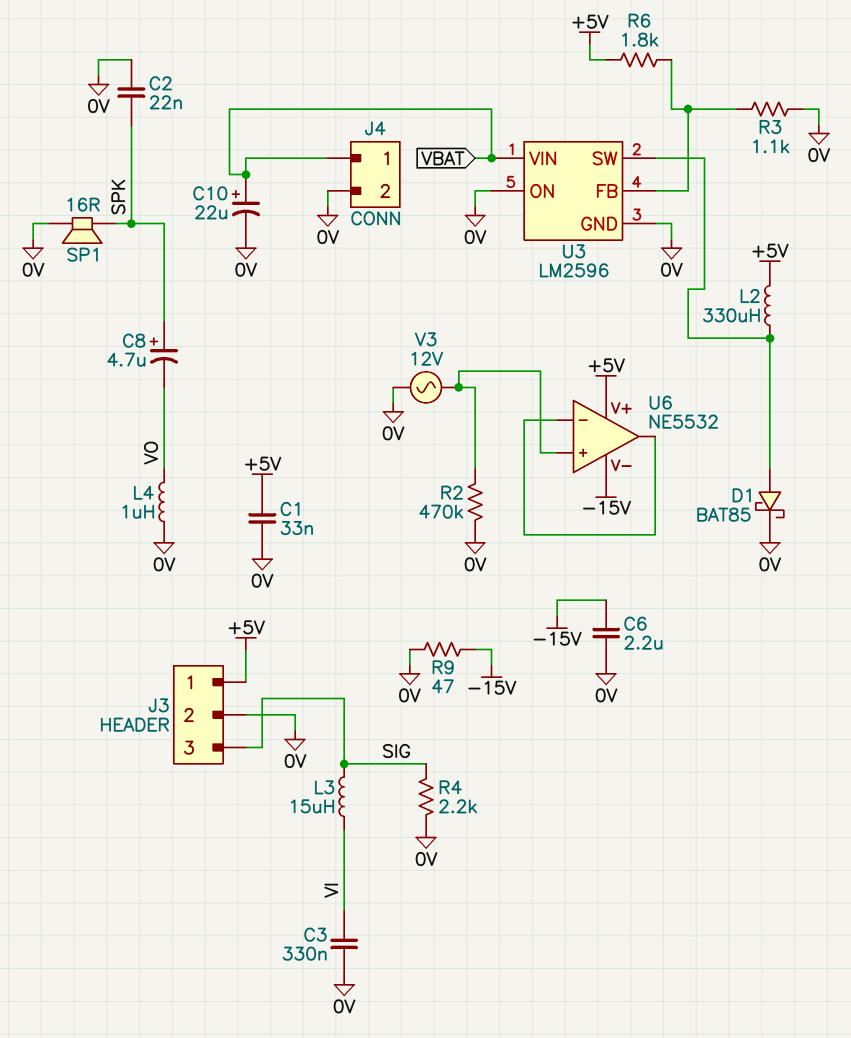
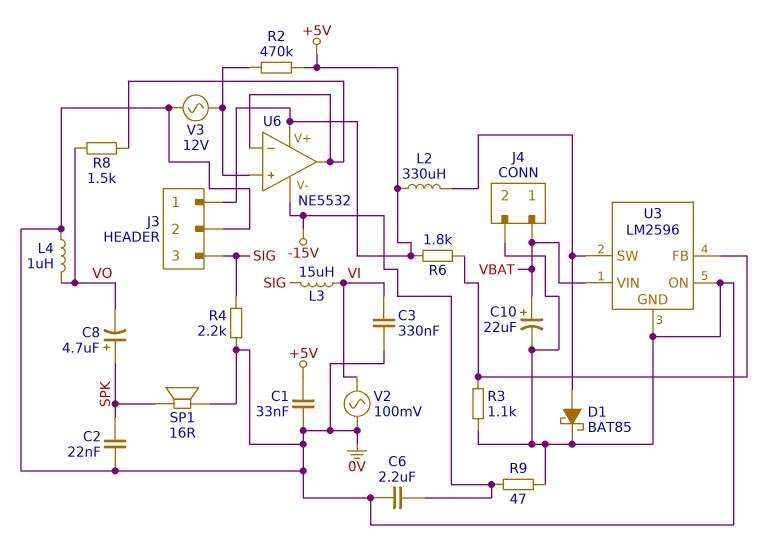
R2: 470k (0V, U6/in+) -> 470k (+5V, U6/in+)
R8: none -> 1.5k (U6/in-, VO)
V2: none -> AC 100mV (0V, VI)

